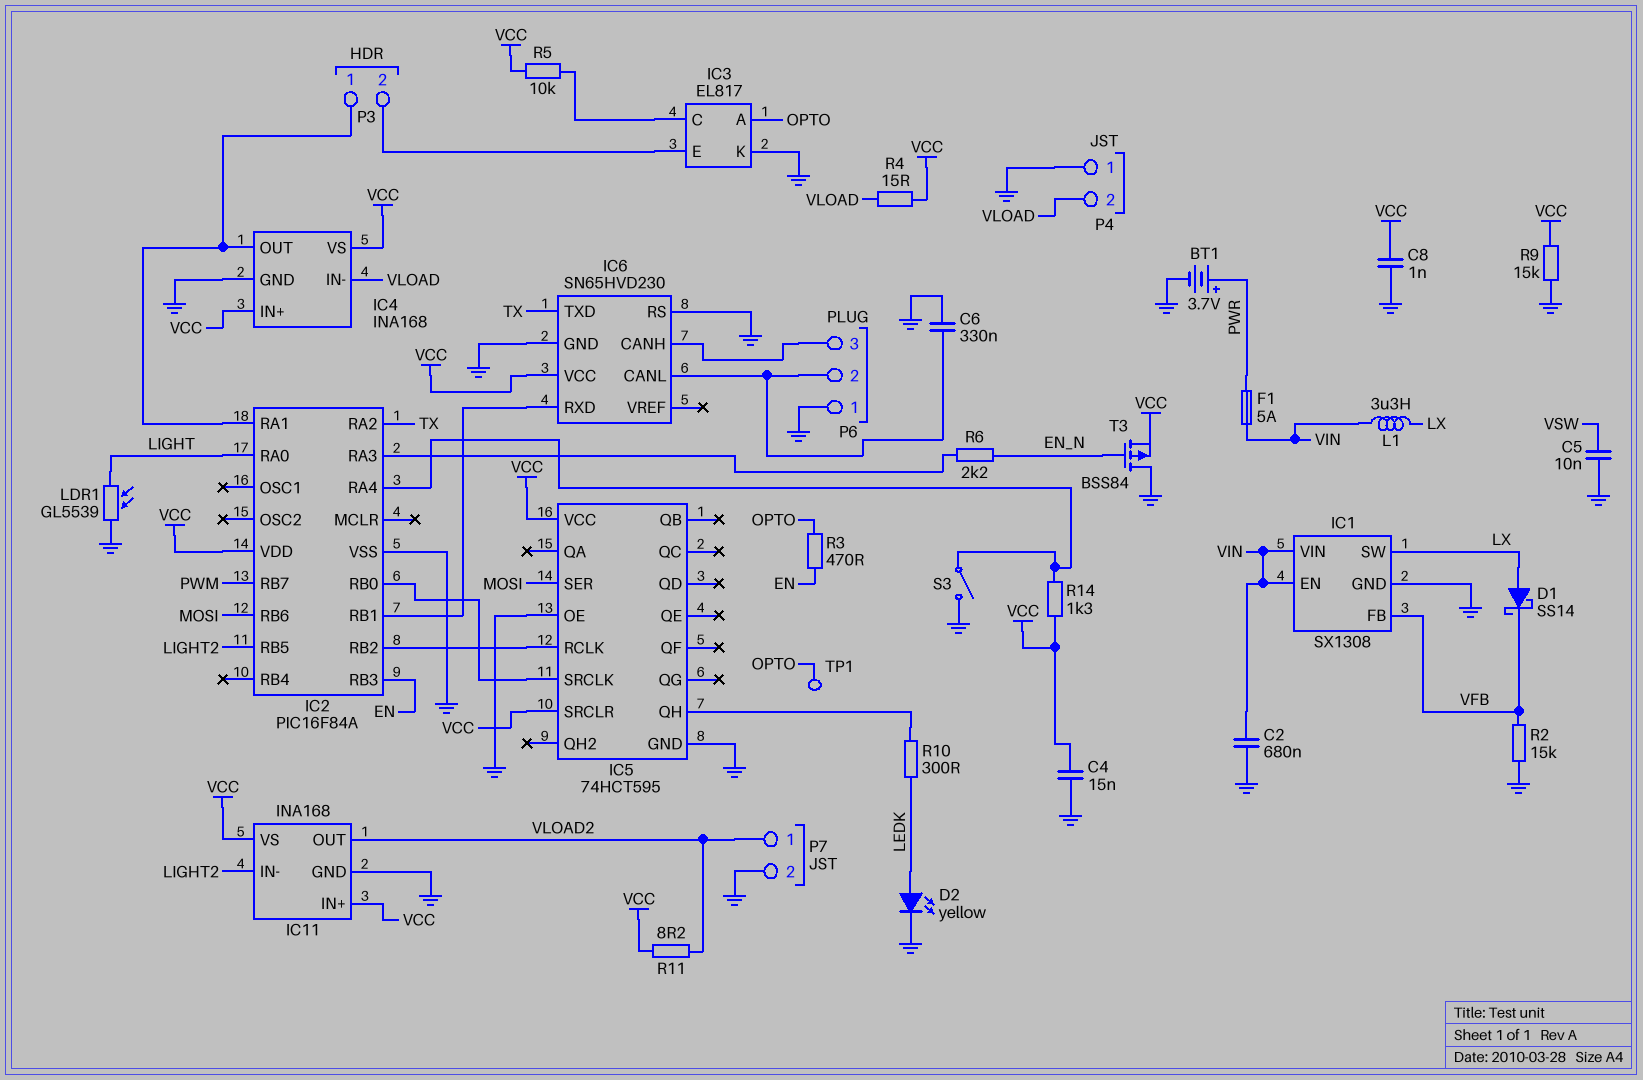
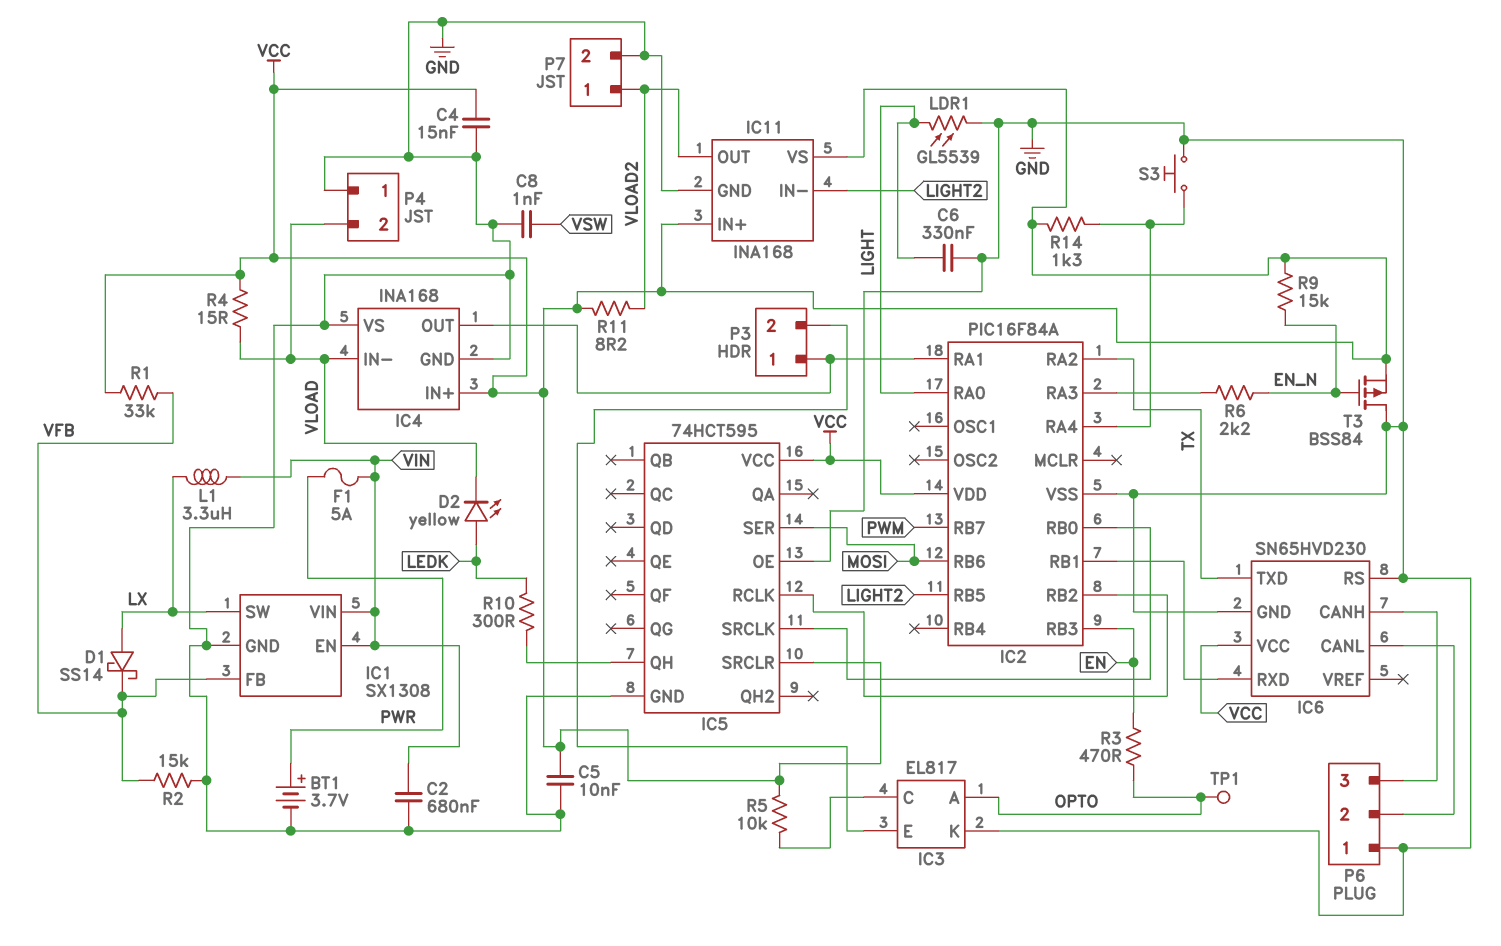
C5: 10nF (GND, VSW) -> 10nF (GND, VCC)
C6: 330nF (GND, IC6/CANL) -> 330nF (GND, LIGHT)
C8: 1nF (GND, VCC) -> 1nF (GND, VSW)
D2: LED yellow (A LEDK, K GND) -> LED yellow (A LEDK, K VLOAD)
IC4 pin VS: VCC -> GND
R1: none -> 33k (VCC, VFB)
R9: 15k (GND, VCC) -> 15k (EN_N, VCC)
S3: switch (GND, IC2/RA4) -> button (GND, IC2/RA4)

